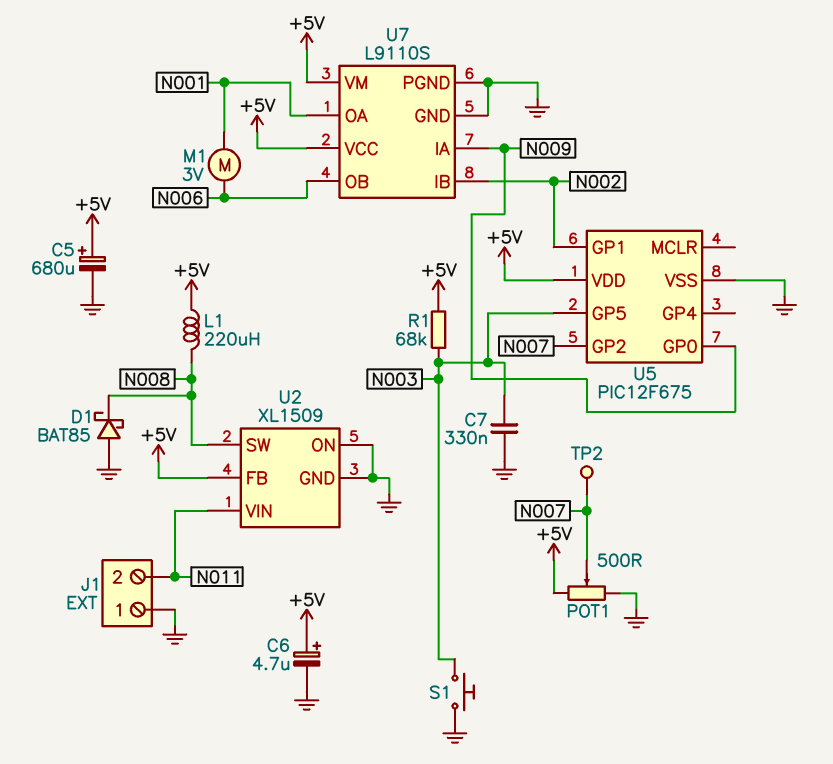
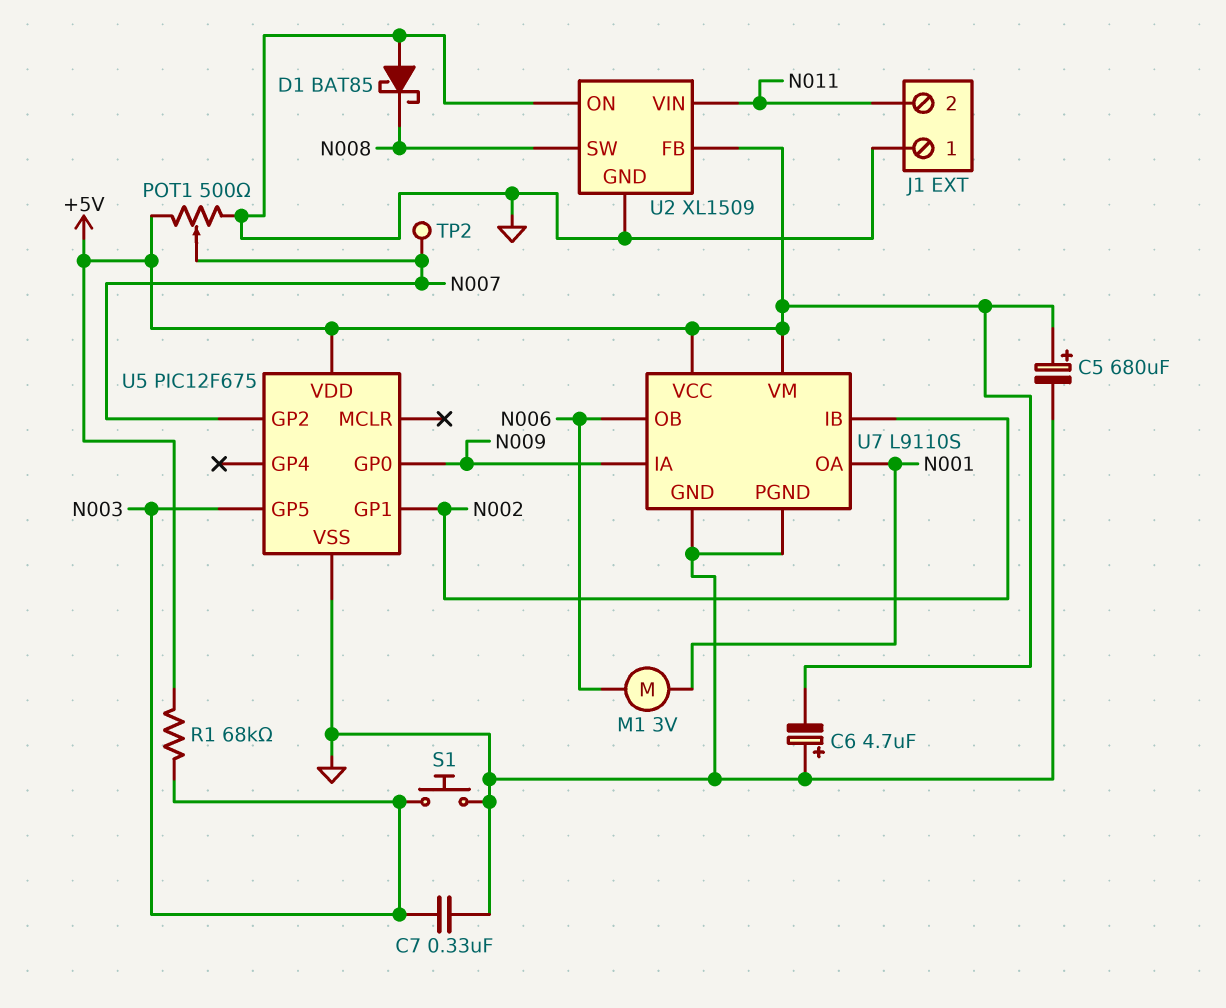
C6: 4.7uF (plus +5V, minus GND) -> 4.7uF (plus GND, minus +5V)
L1: 220uH (+5V, N008) -> none

